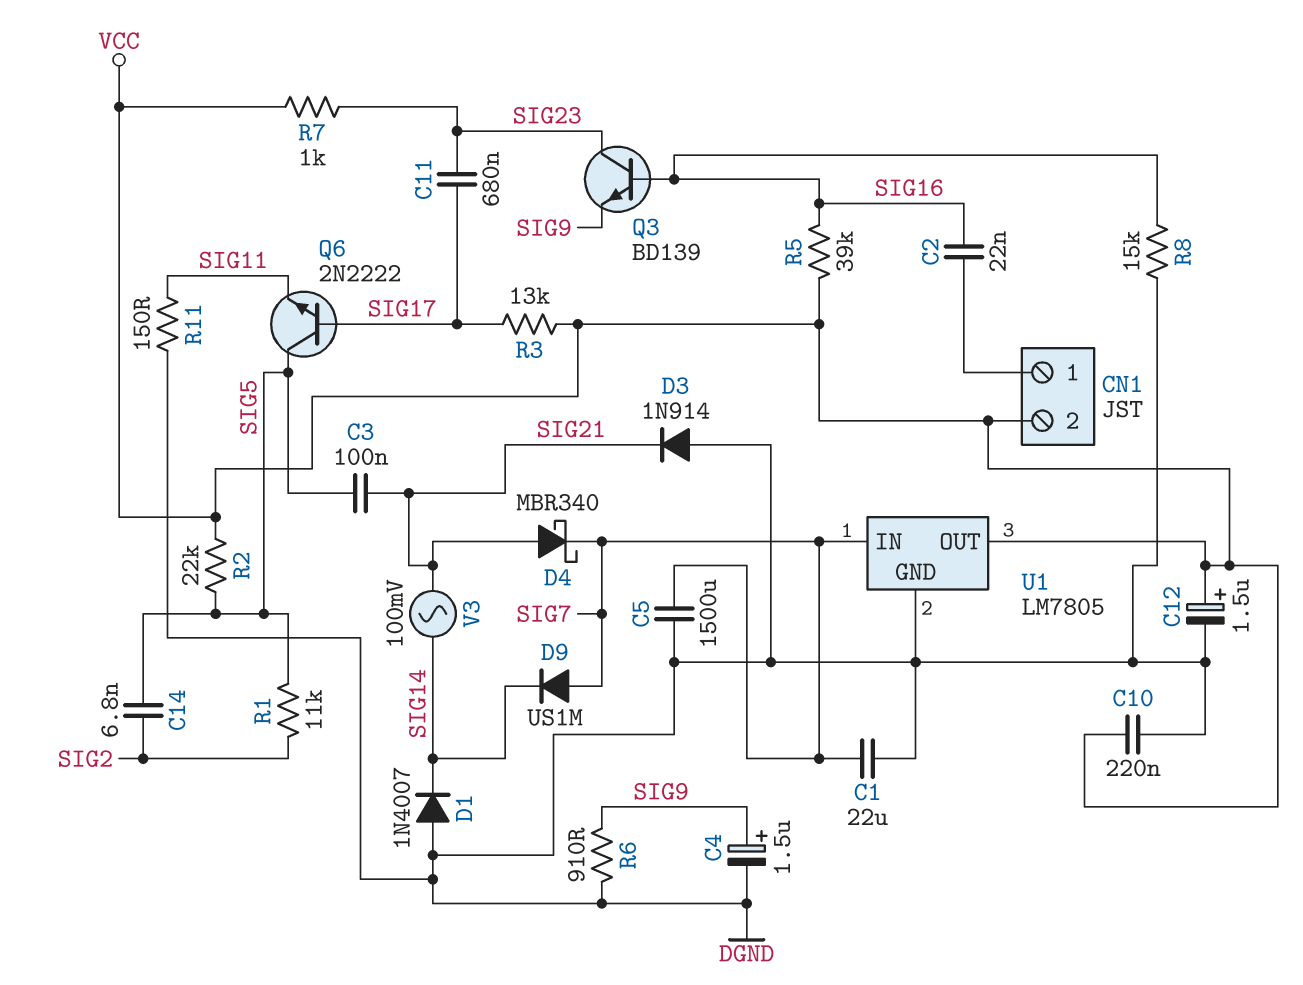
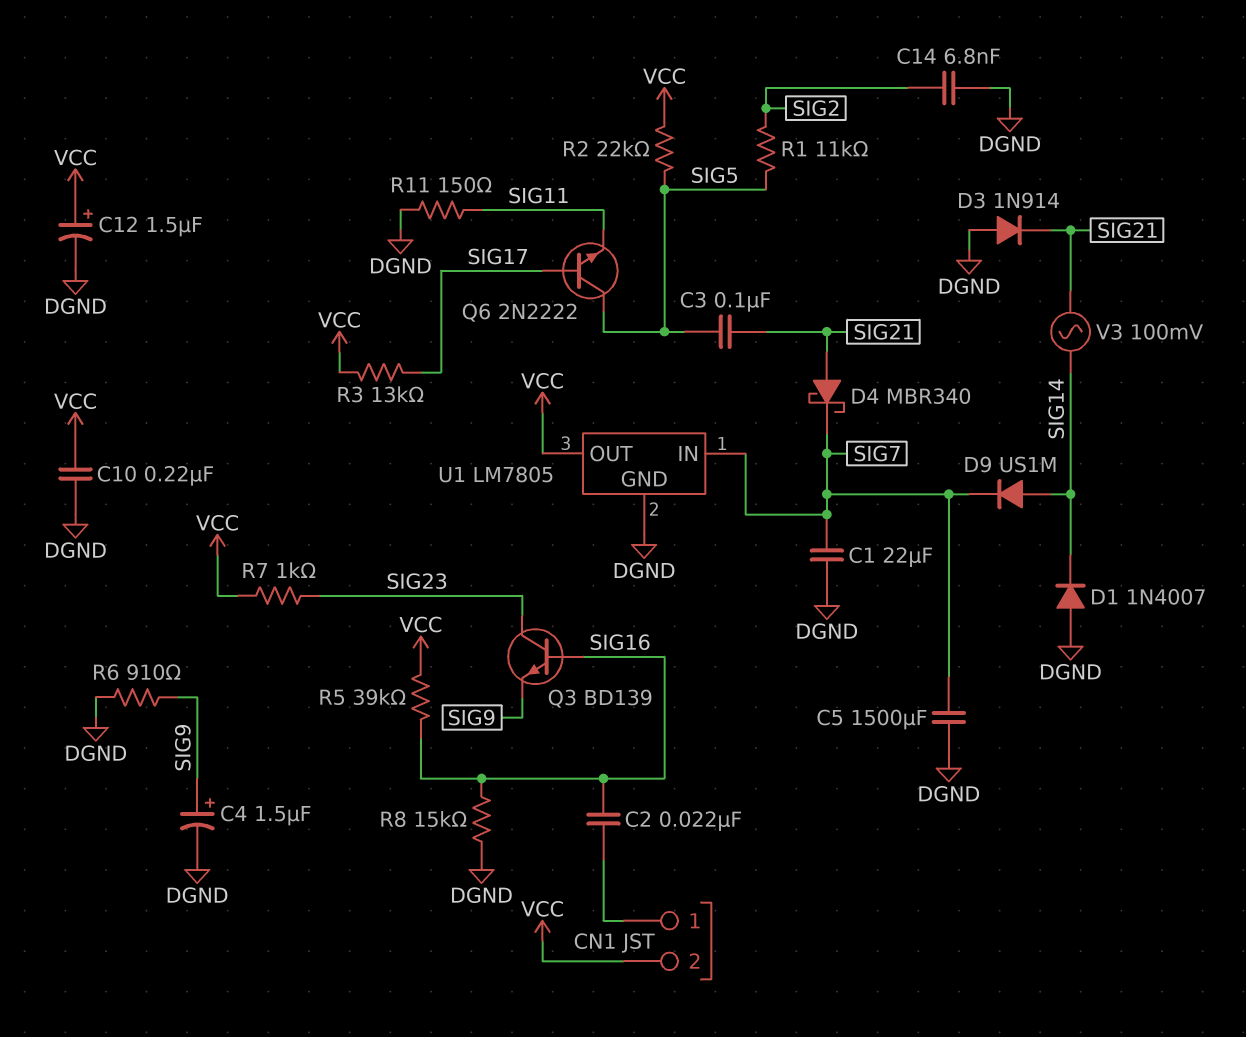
C11: 680nF (SIG17, SIG23) -> none
C14: 6.8nF (SIG2, SIG5) -> 6.8nF (DGND, SIG2)
D9: diode US1M (A SIG7, K SIG14) -> diode US1M (A SIG14, K SIG7)

